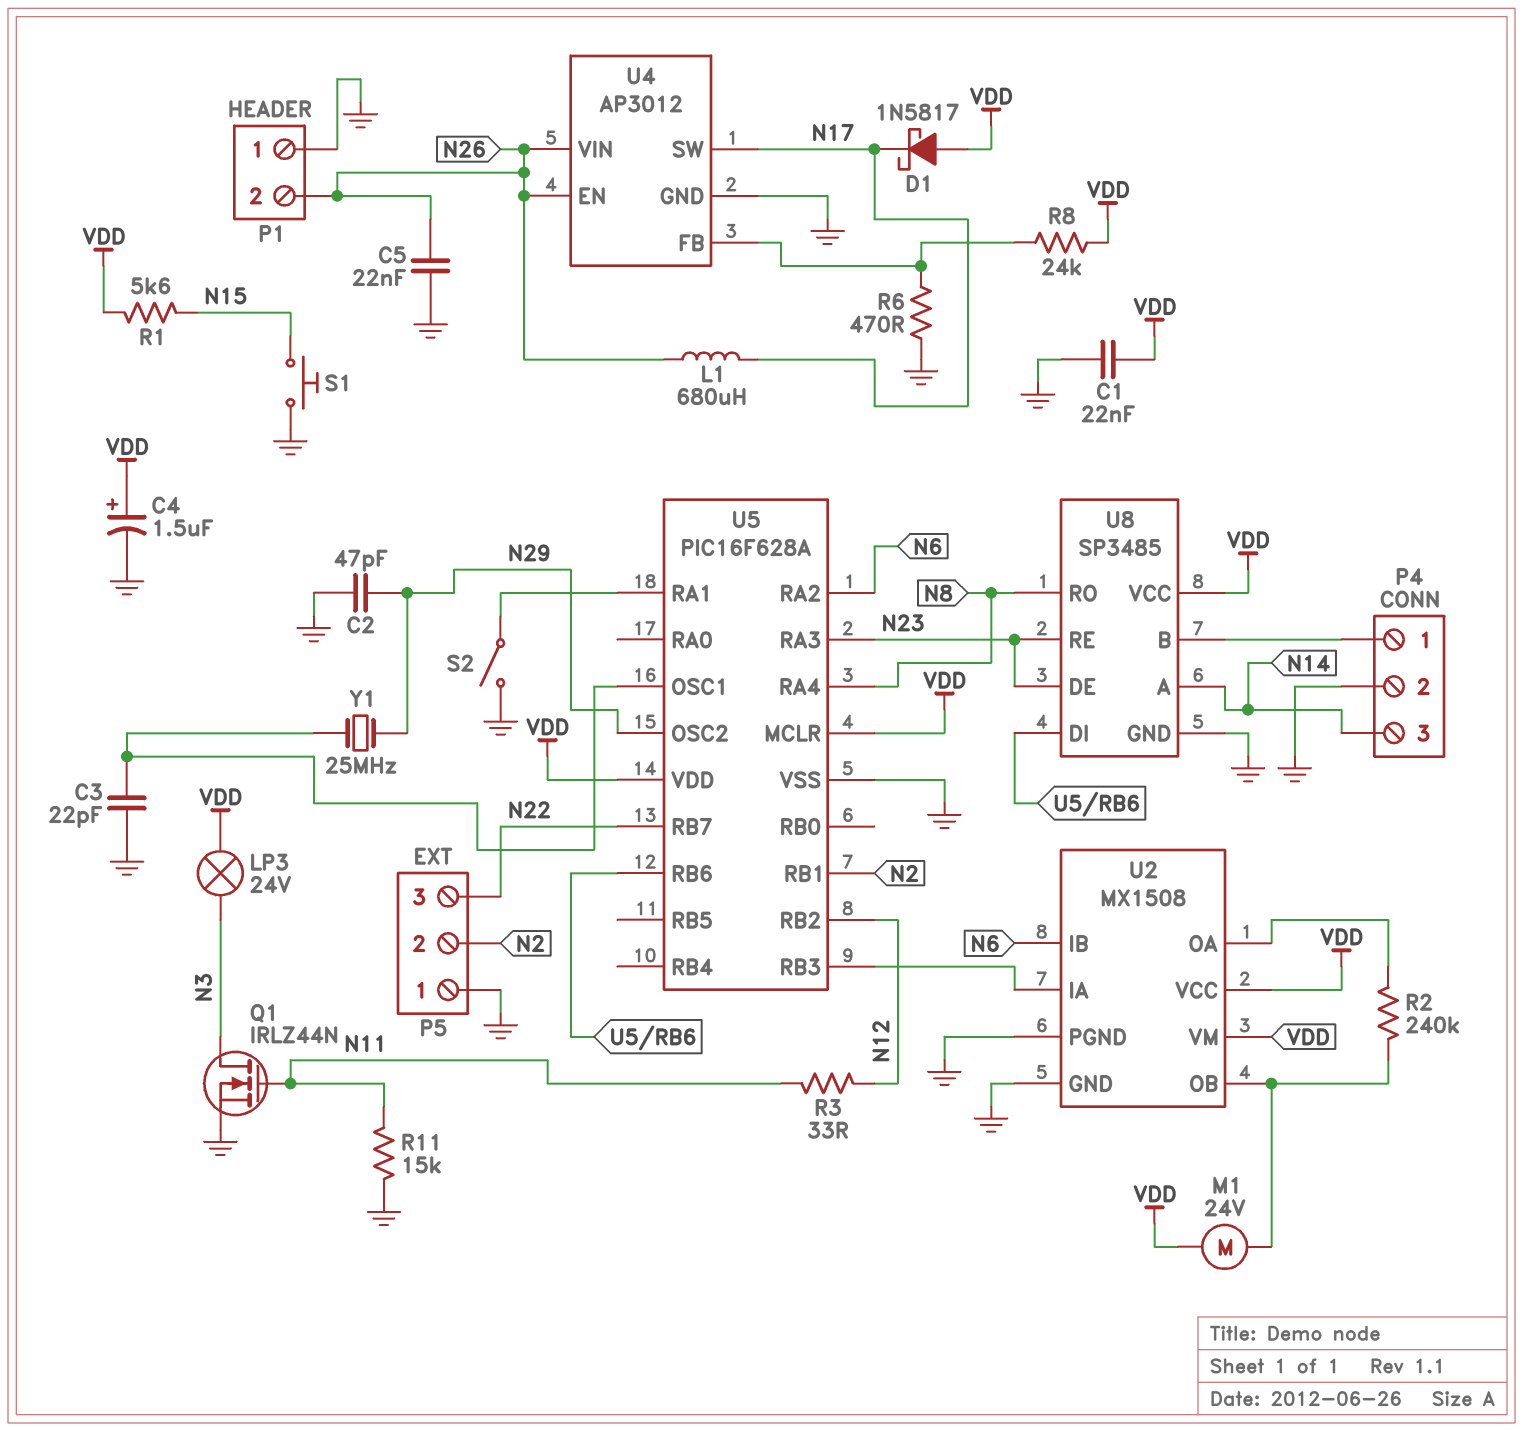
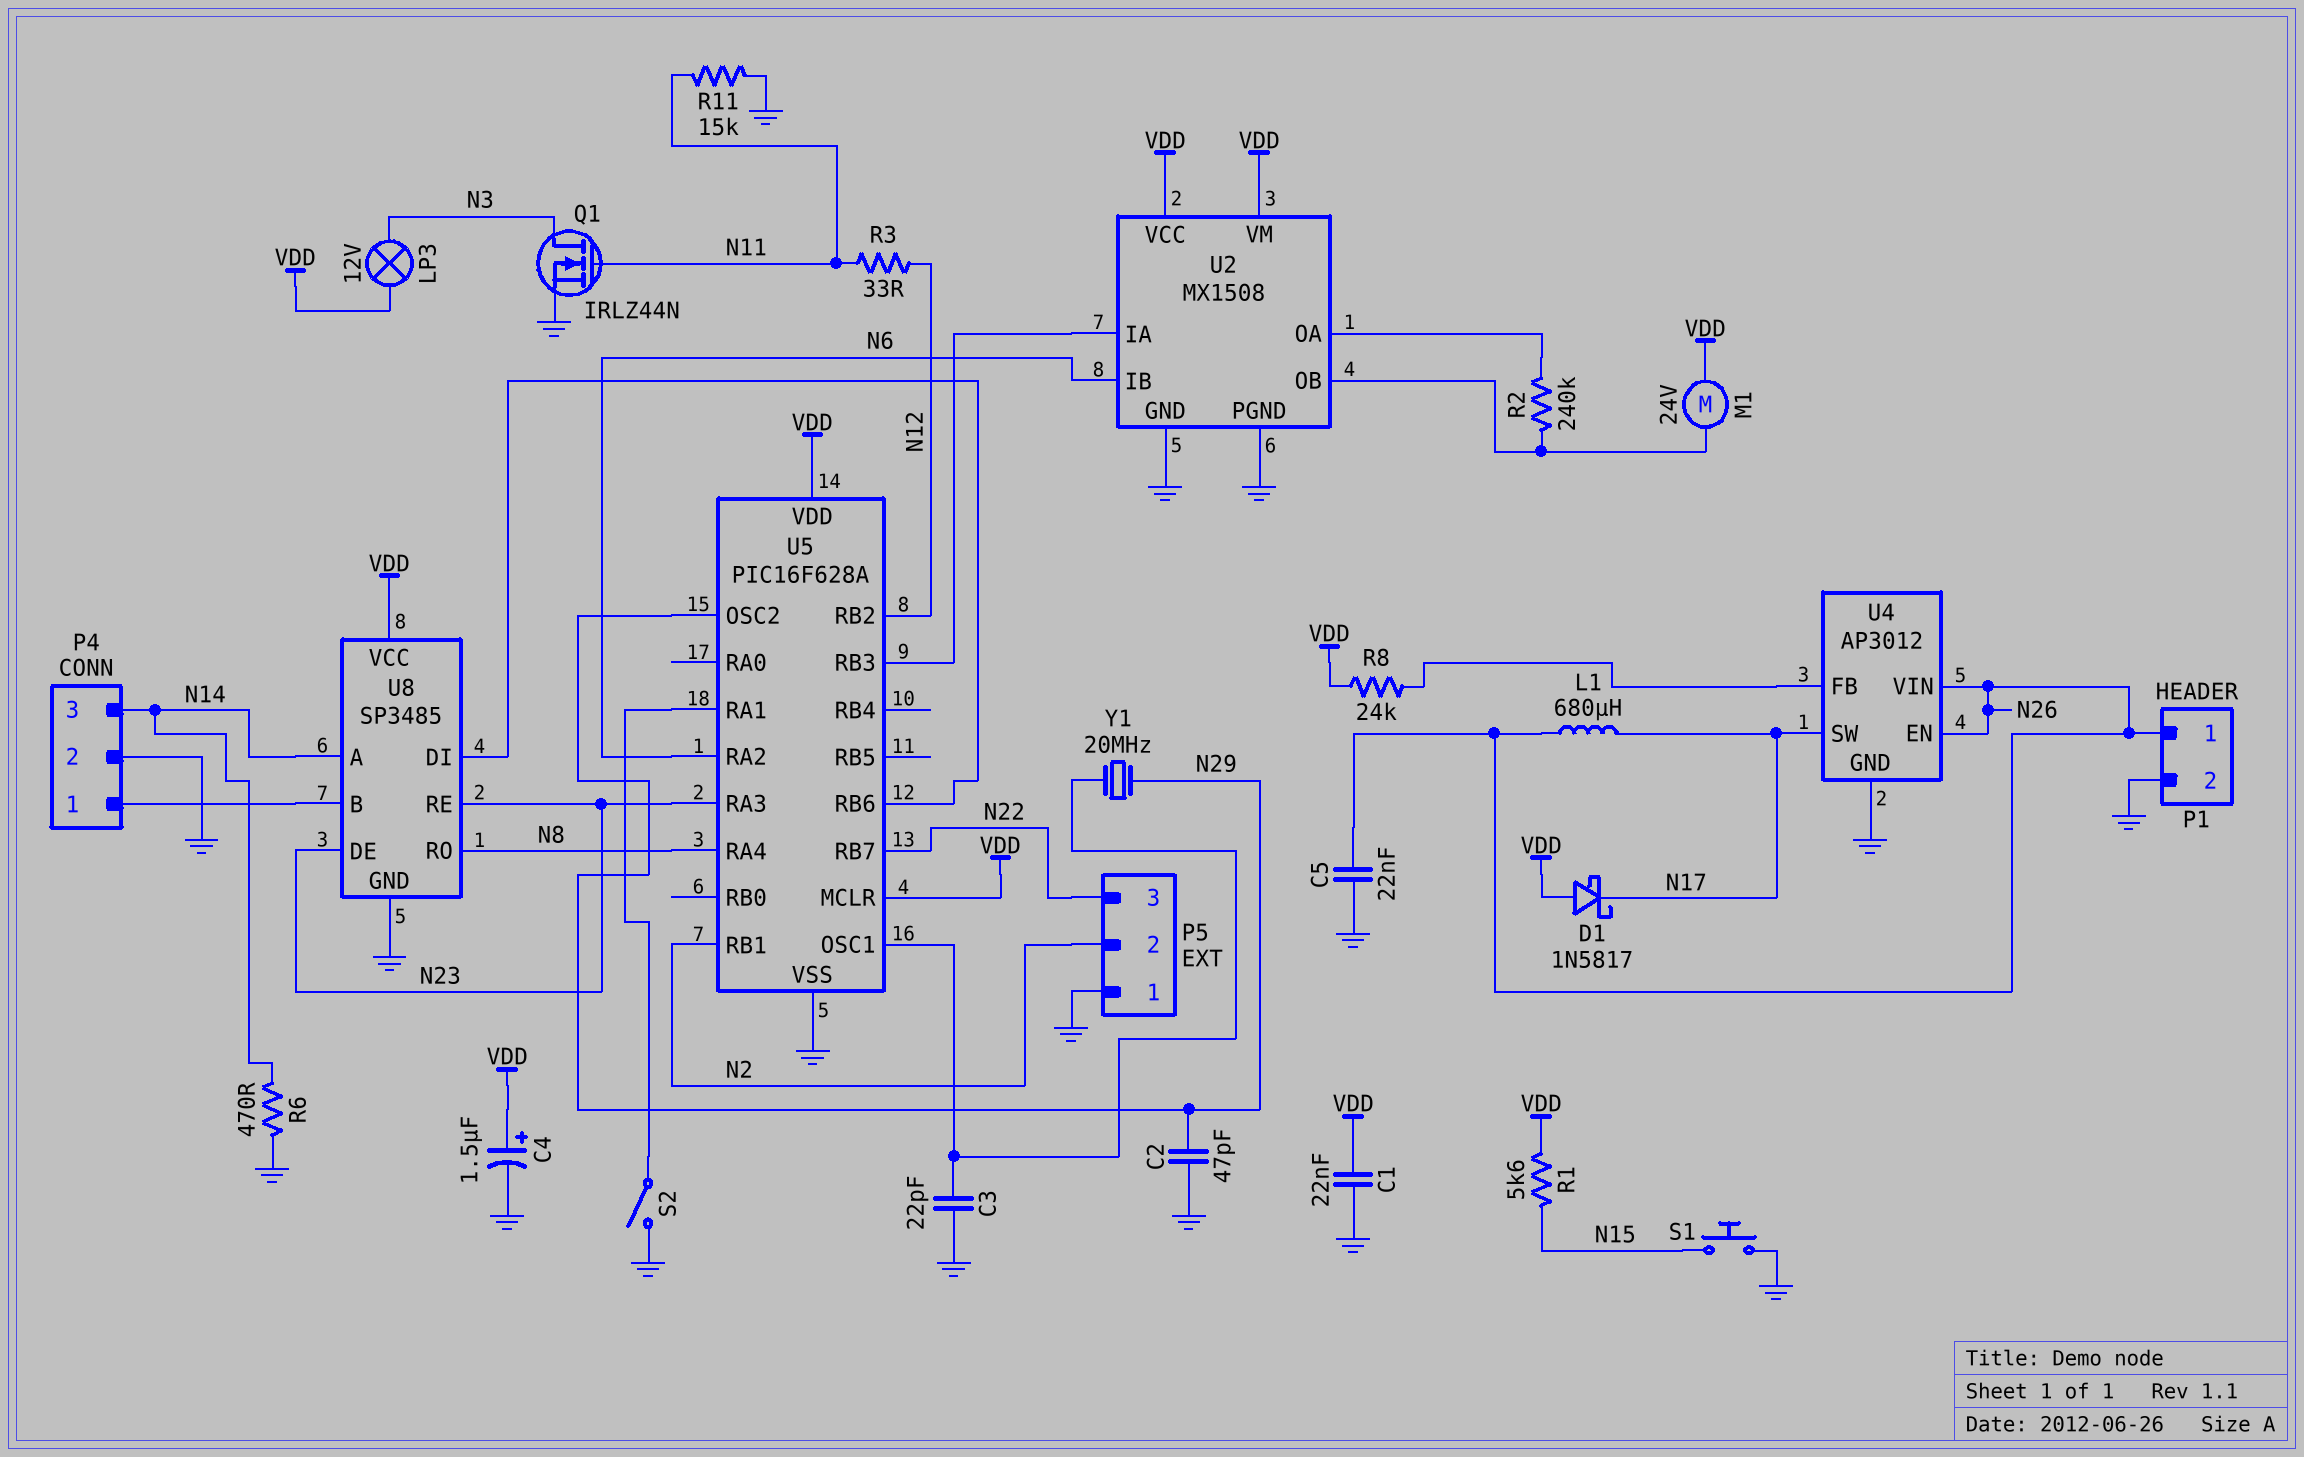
LP3: lamp 24V (N3, VDD) -> lamp 12V (N3, VDD)
P1 pin 1: GND -> N26
P1 pin 2: N26 -> GND
R6: 470 (GND, U4/FB) -> 470 (GND, N14)
Y1: 25MHz (N29, U5/OSC1) -> 20MHz (N29, U5/OSC1)

